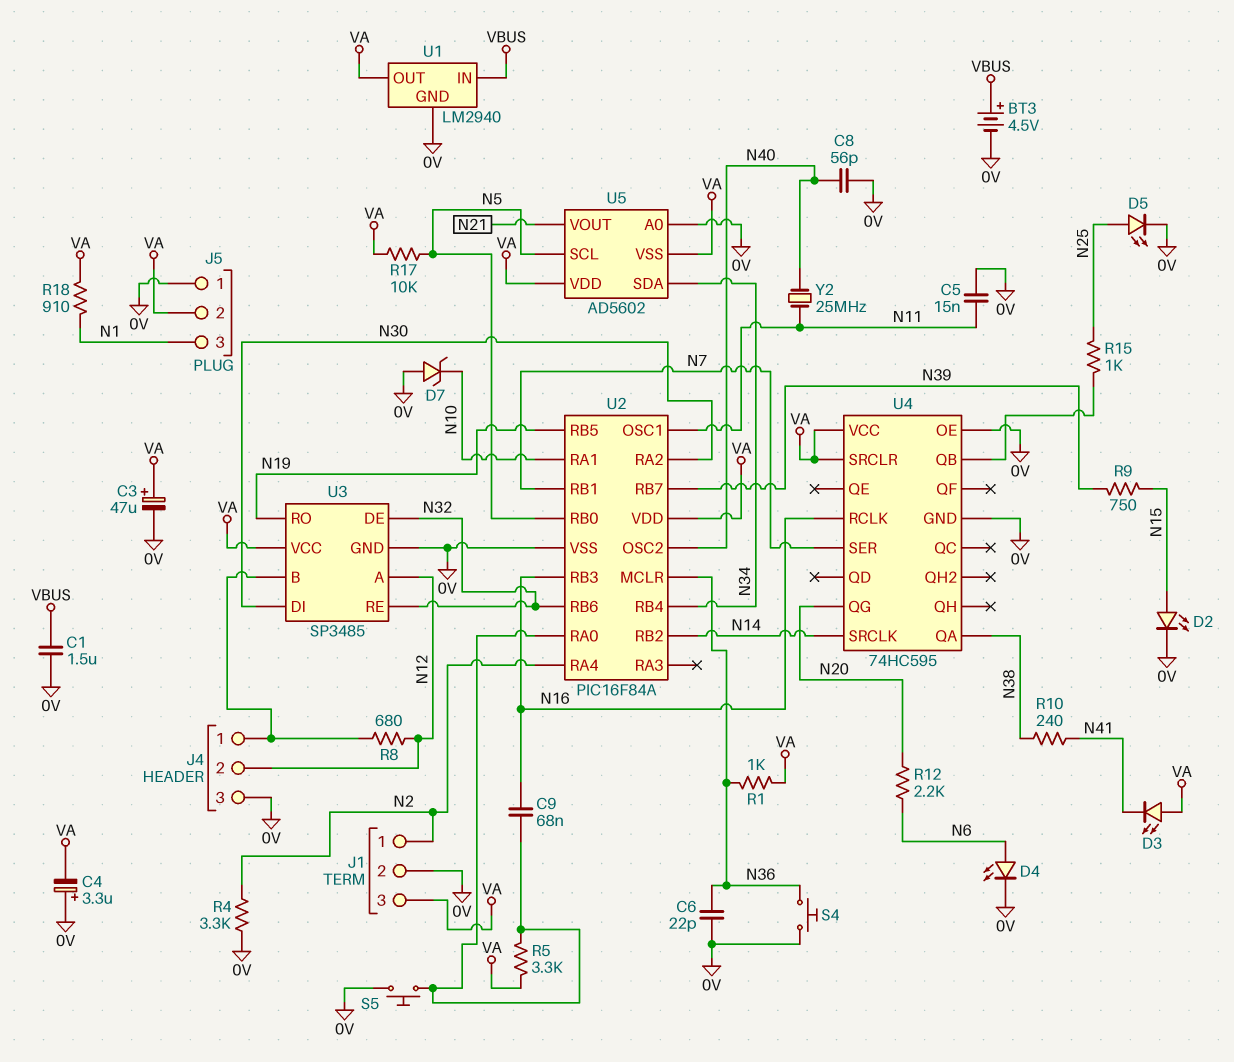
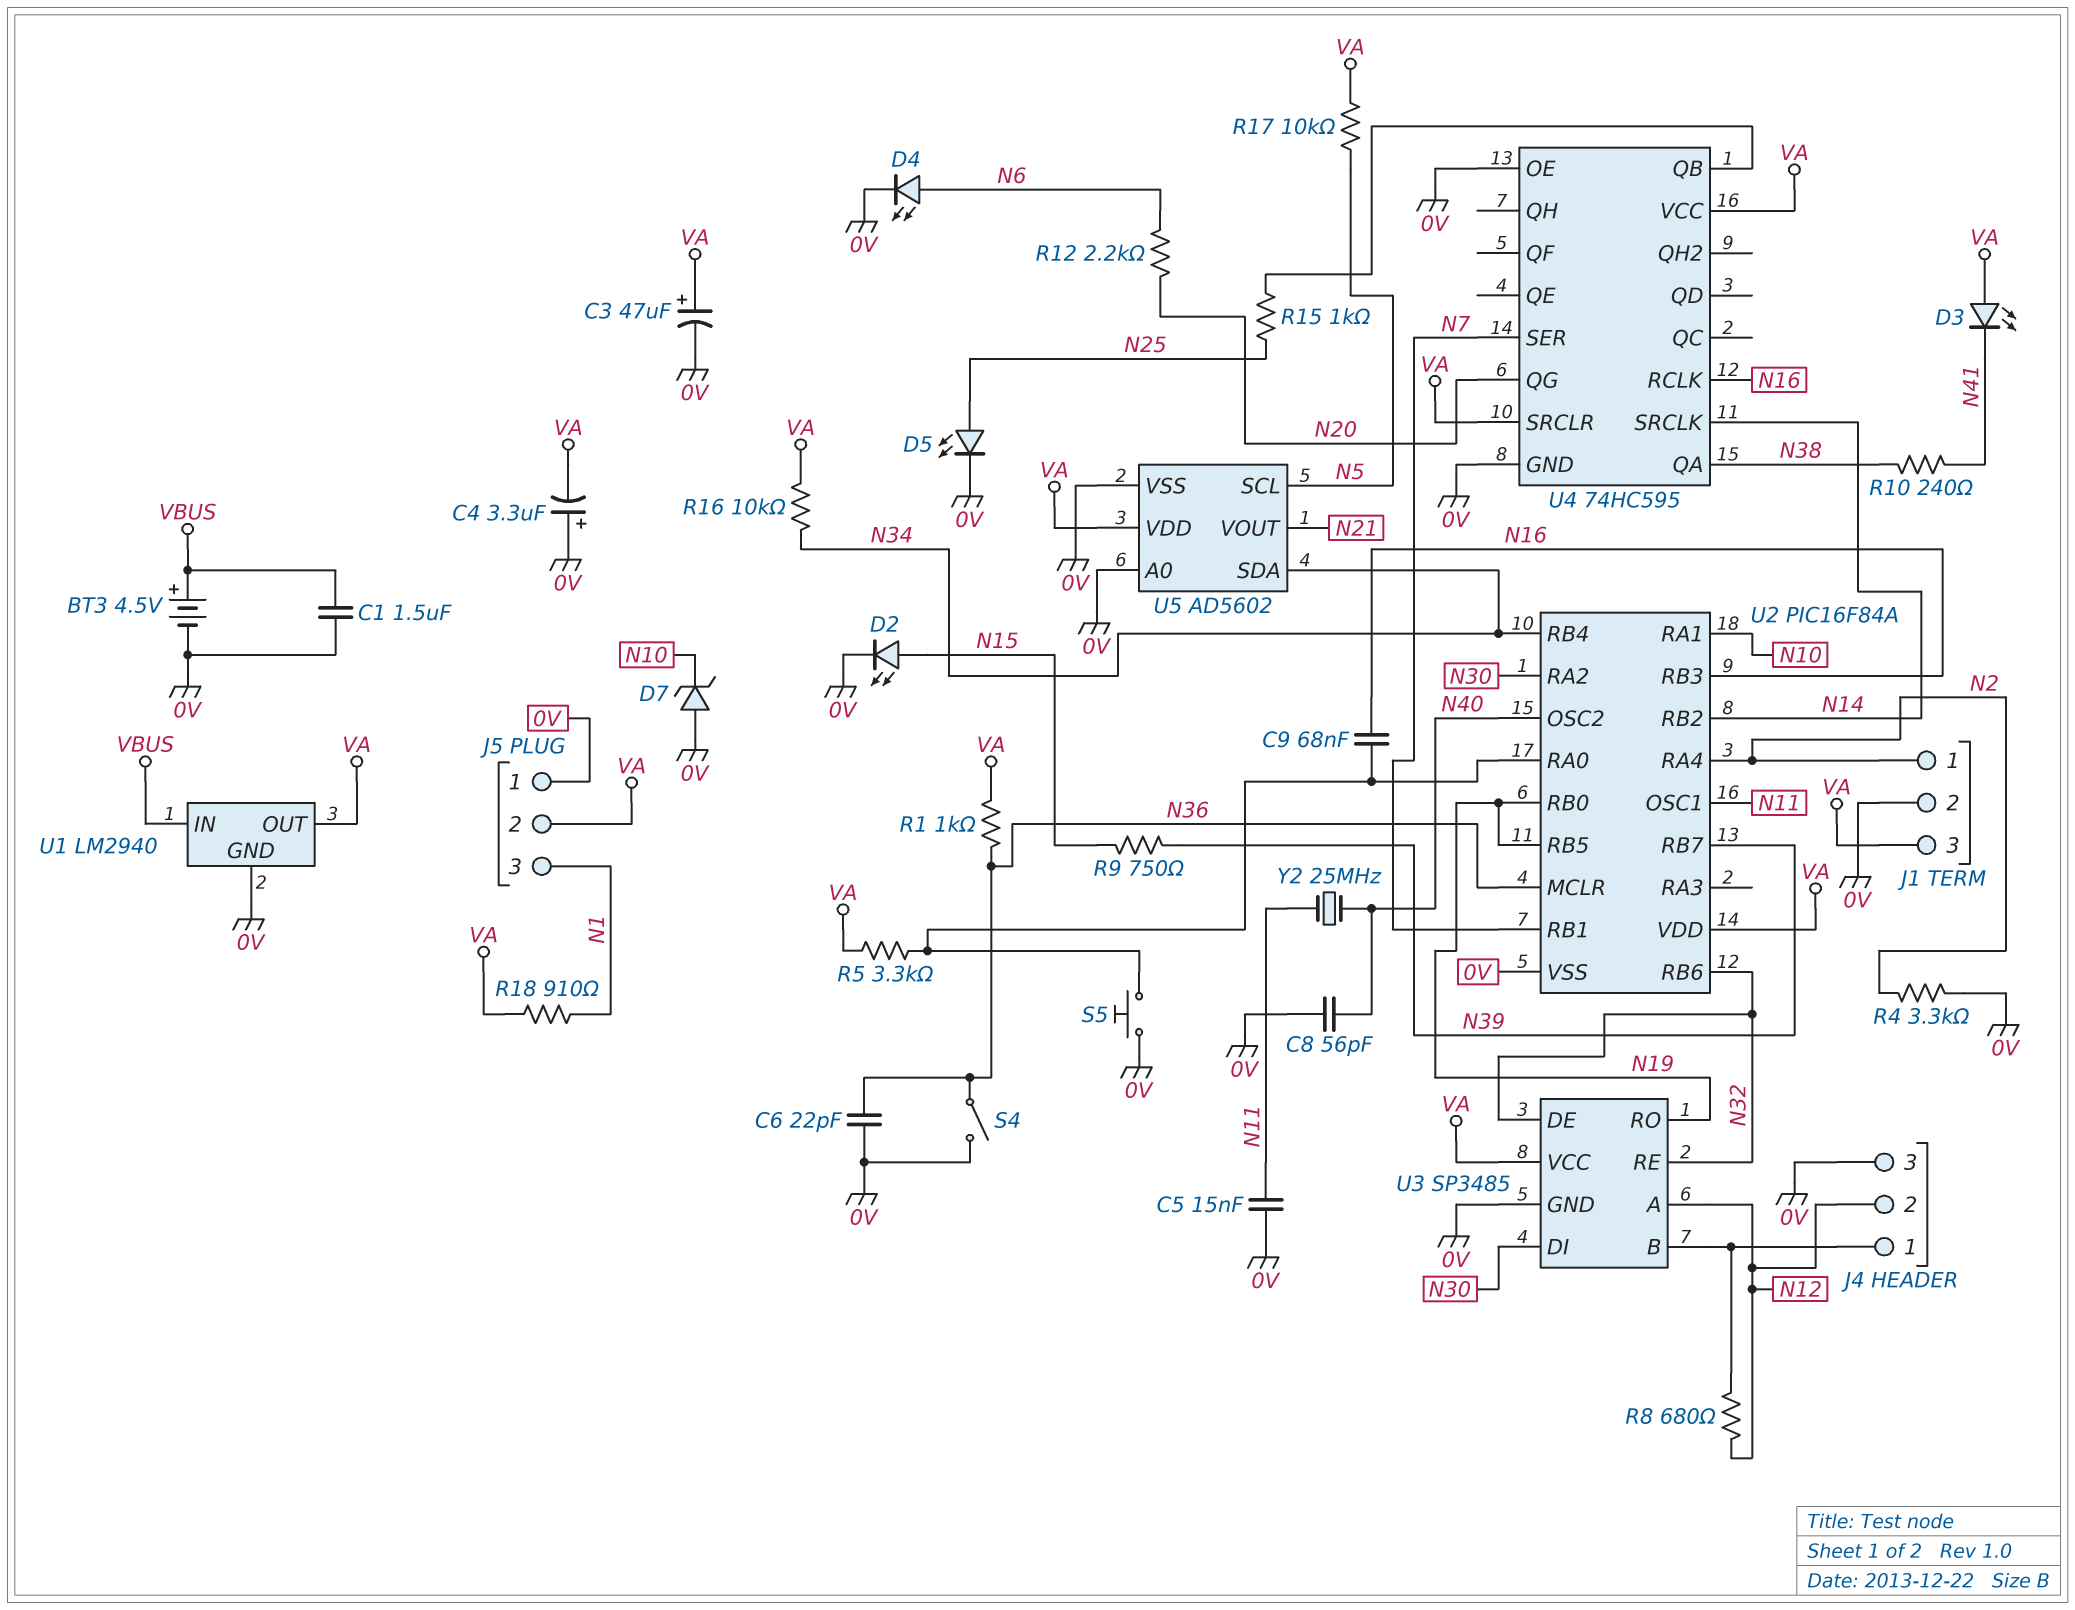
R16: none -> 10k (N34, VA)
S4: button (0V, N36) -> switch (0V, N36)
U2 pin RB0: N5 -> N19
U5 pin VSS: VA -> 0V

